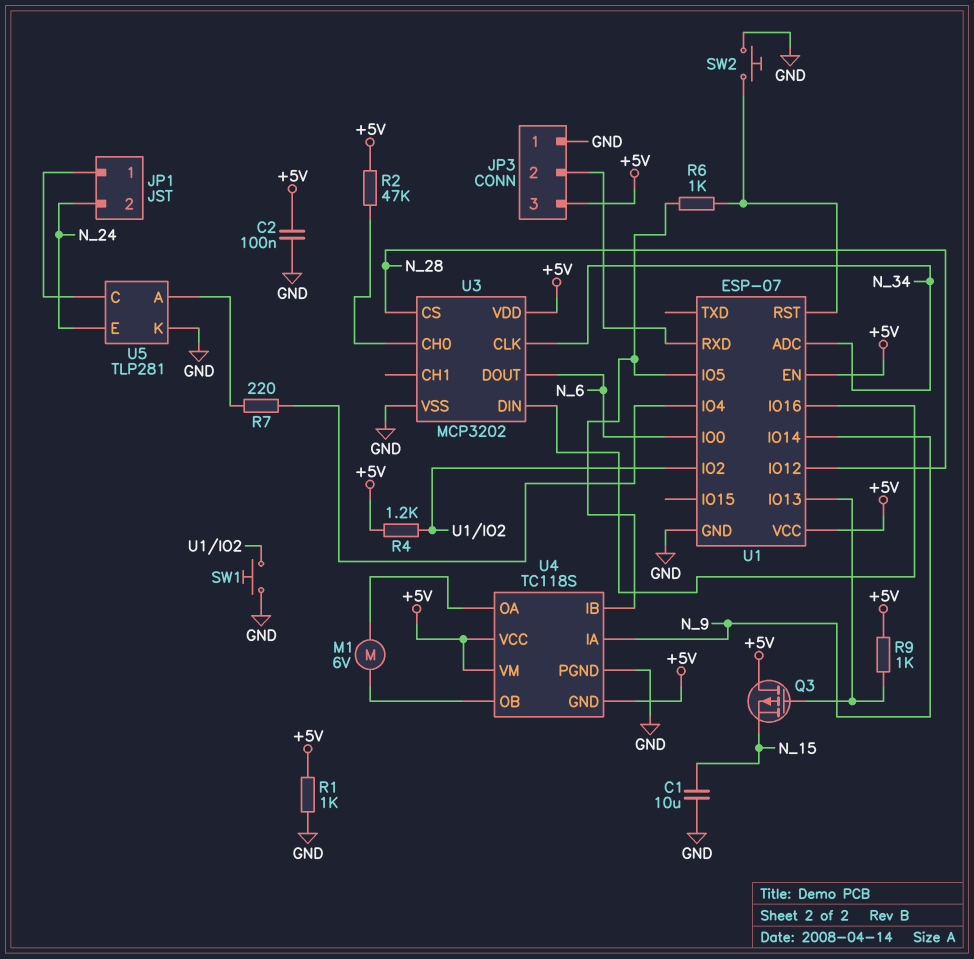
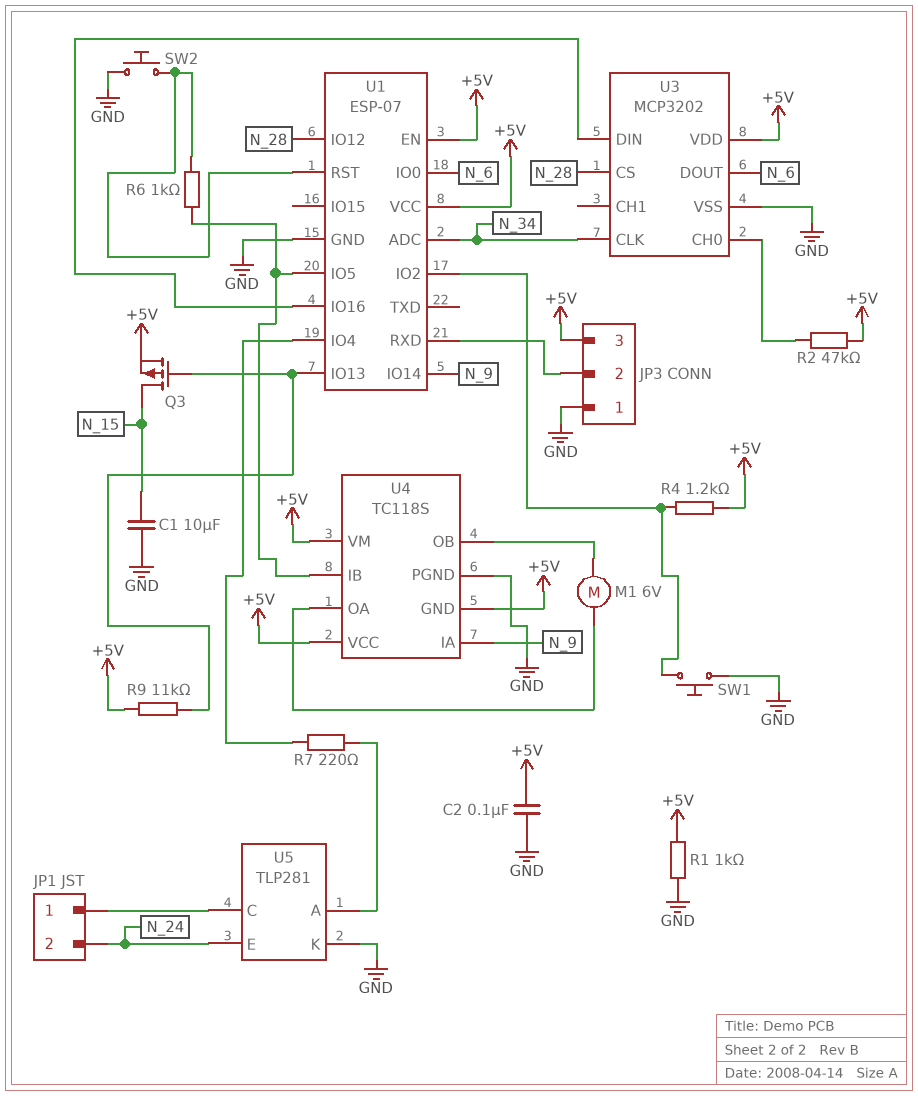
Q3: PMOS (G U1/IO13, D +5V, S N_15) -> PMOS (G U1/IO13, D N_15, S +5V)
R9: 1k (+5V, U1/IO13) -> 11k (+5V, U1/IO13)

